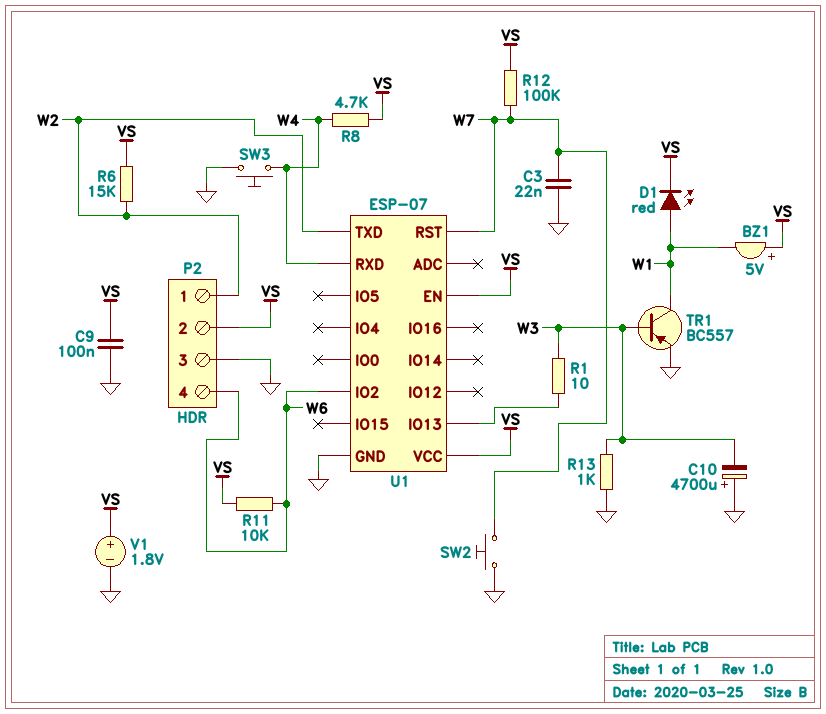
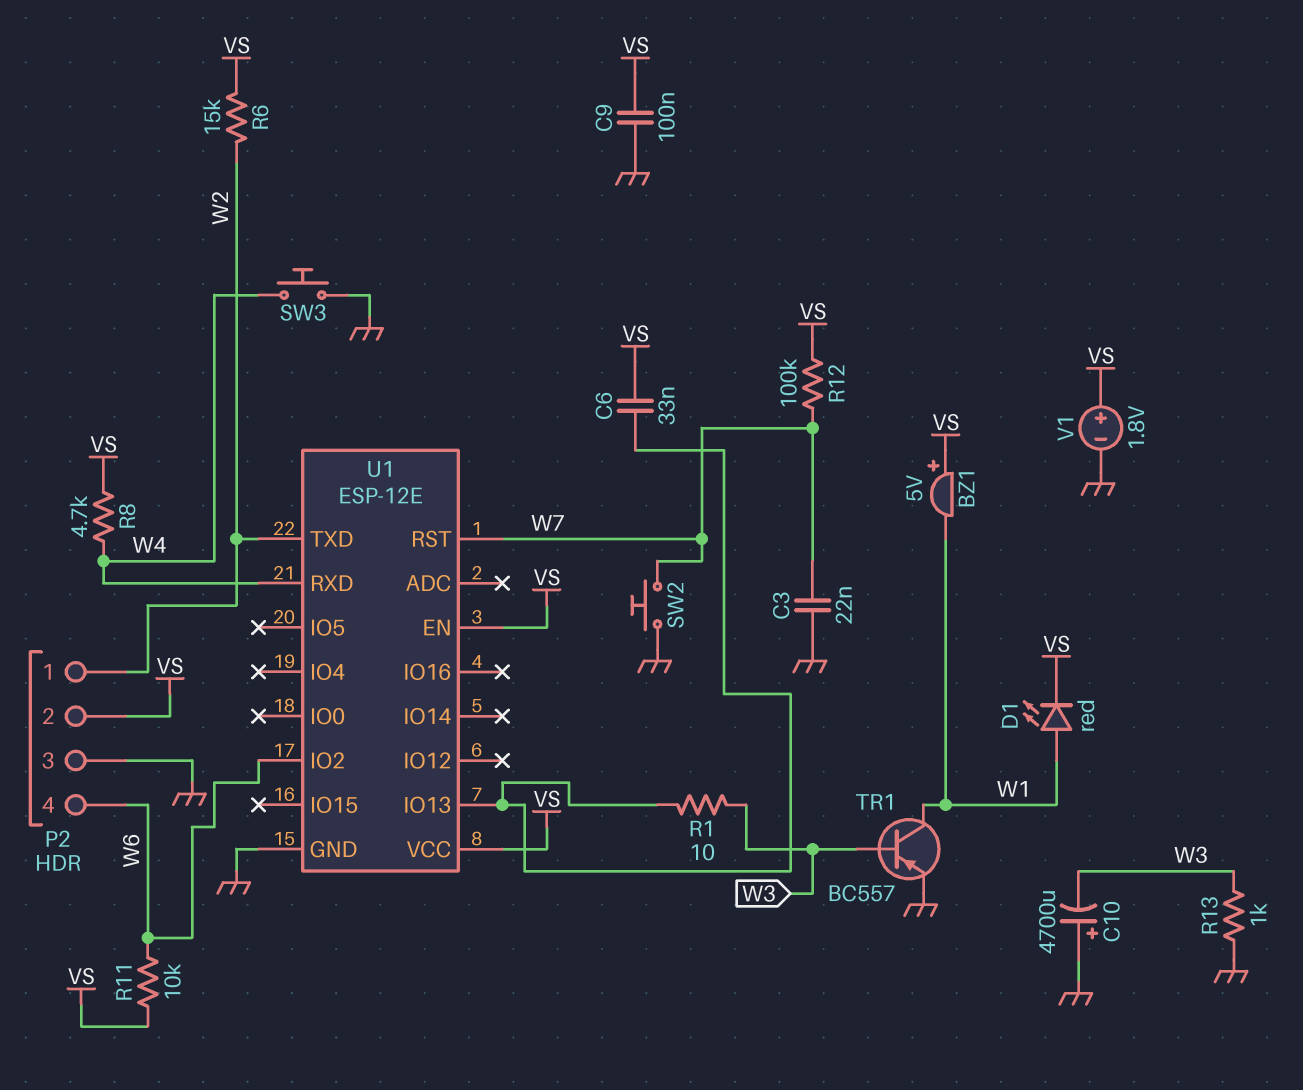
C6: none -> 33nF (U1/IO13, VS)
U1: ESP-07 -> ESP-12E

